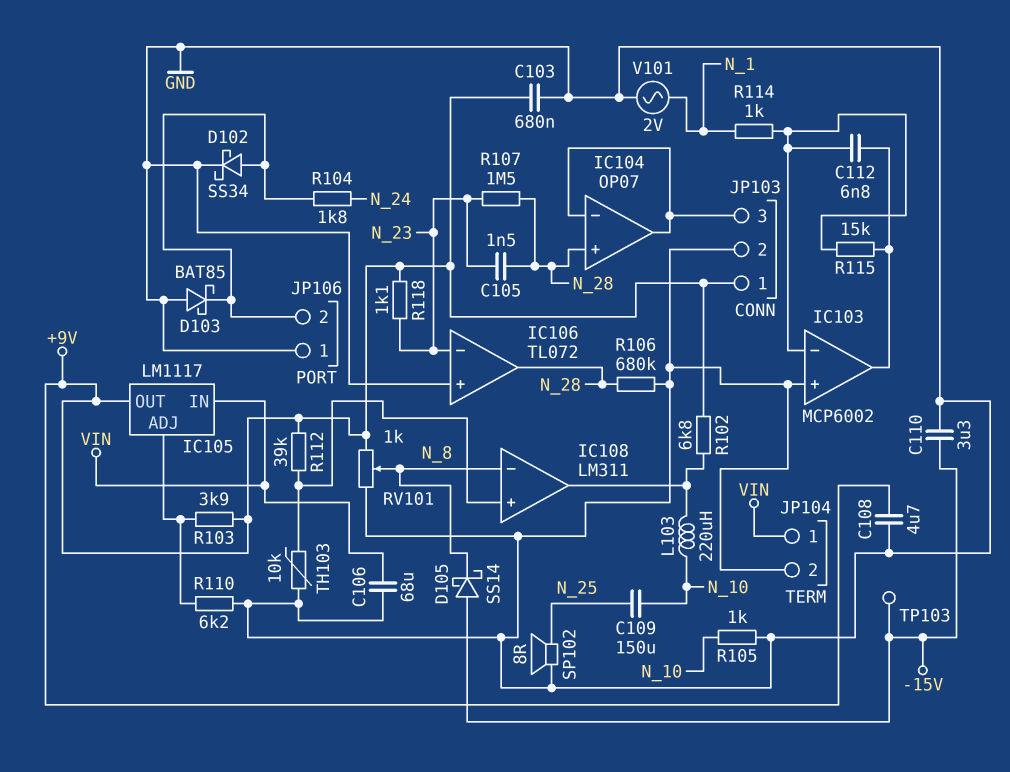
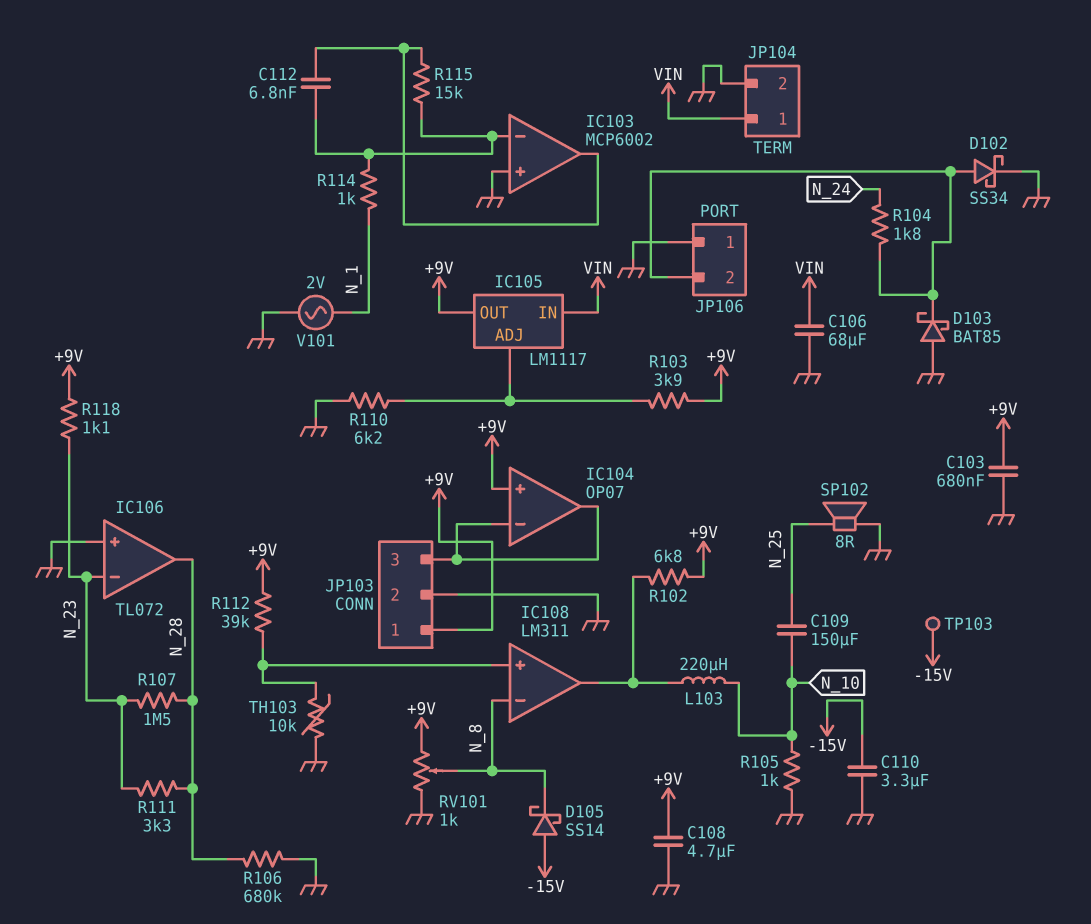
C105: 1.5nF (N_23, N_28) -> none
IC104 pin in+: N_28 -> +9V
R111: none -> 3.3k (N_23, N_28)

